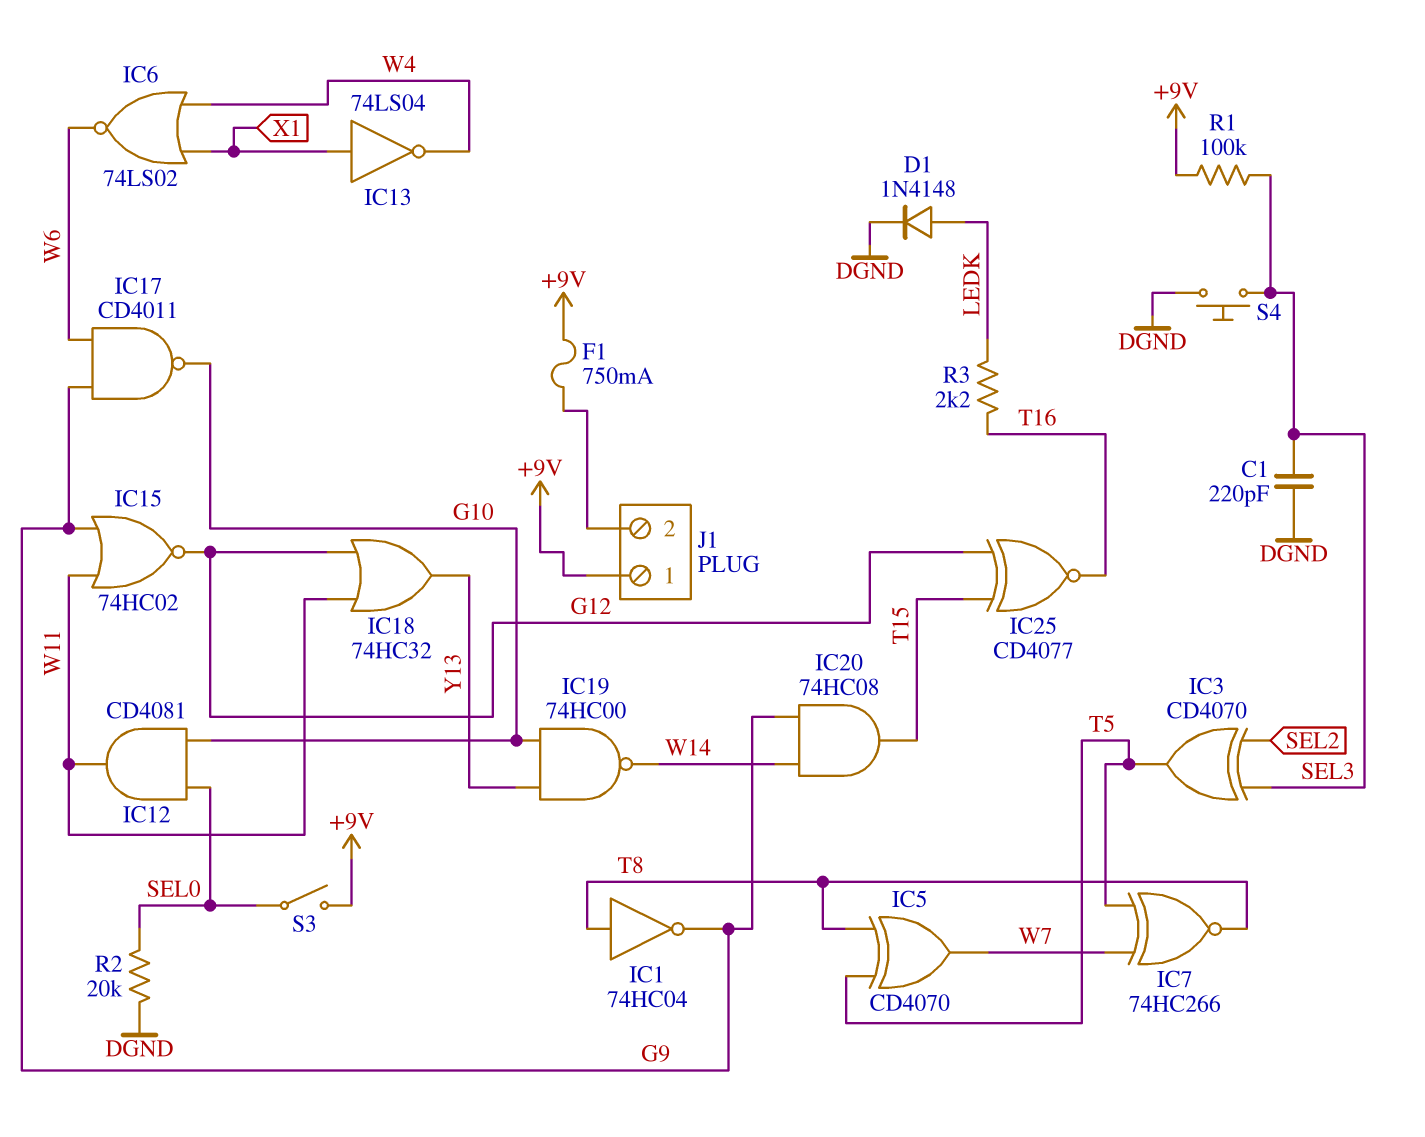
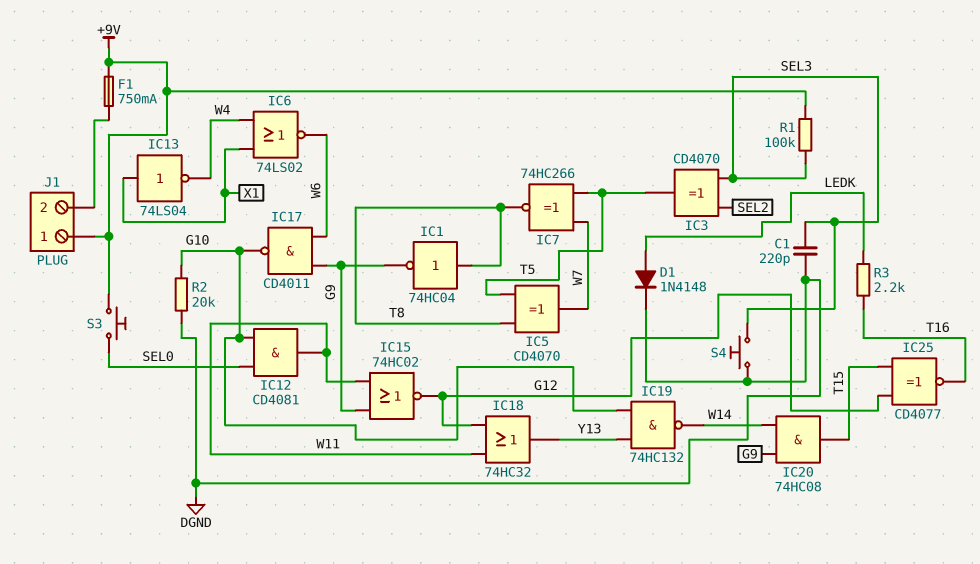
IC19: NAND 74HC00 (in G10, in Y13, out W14) -> NAND 74HC132 (in G10, in Y13, out W14)
R2: 20k (DGND, SEL0) -> 20k (DGND, G10)
S3: switch (+9V, SEL0) -> button (+9V, SEL0)

